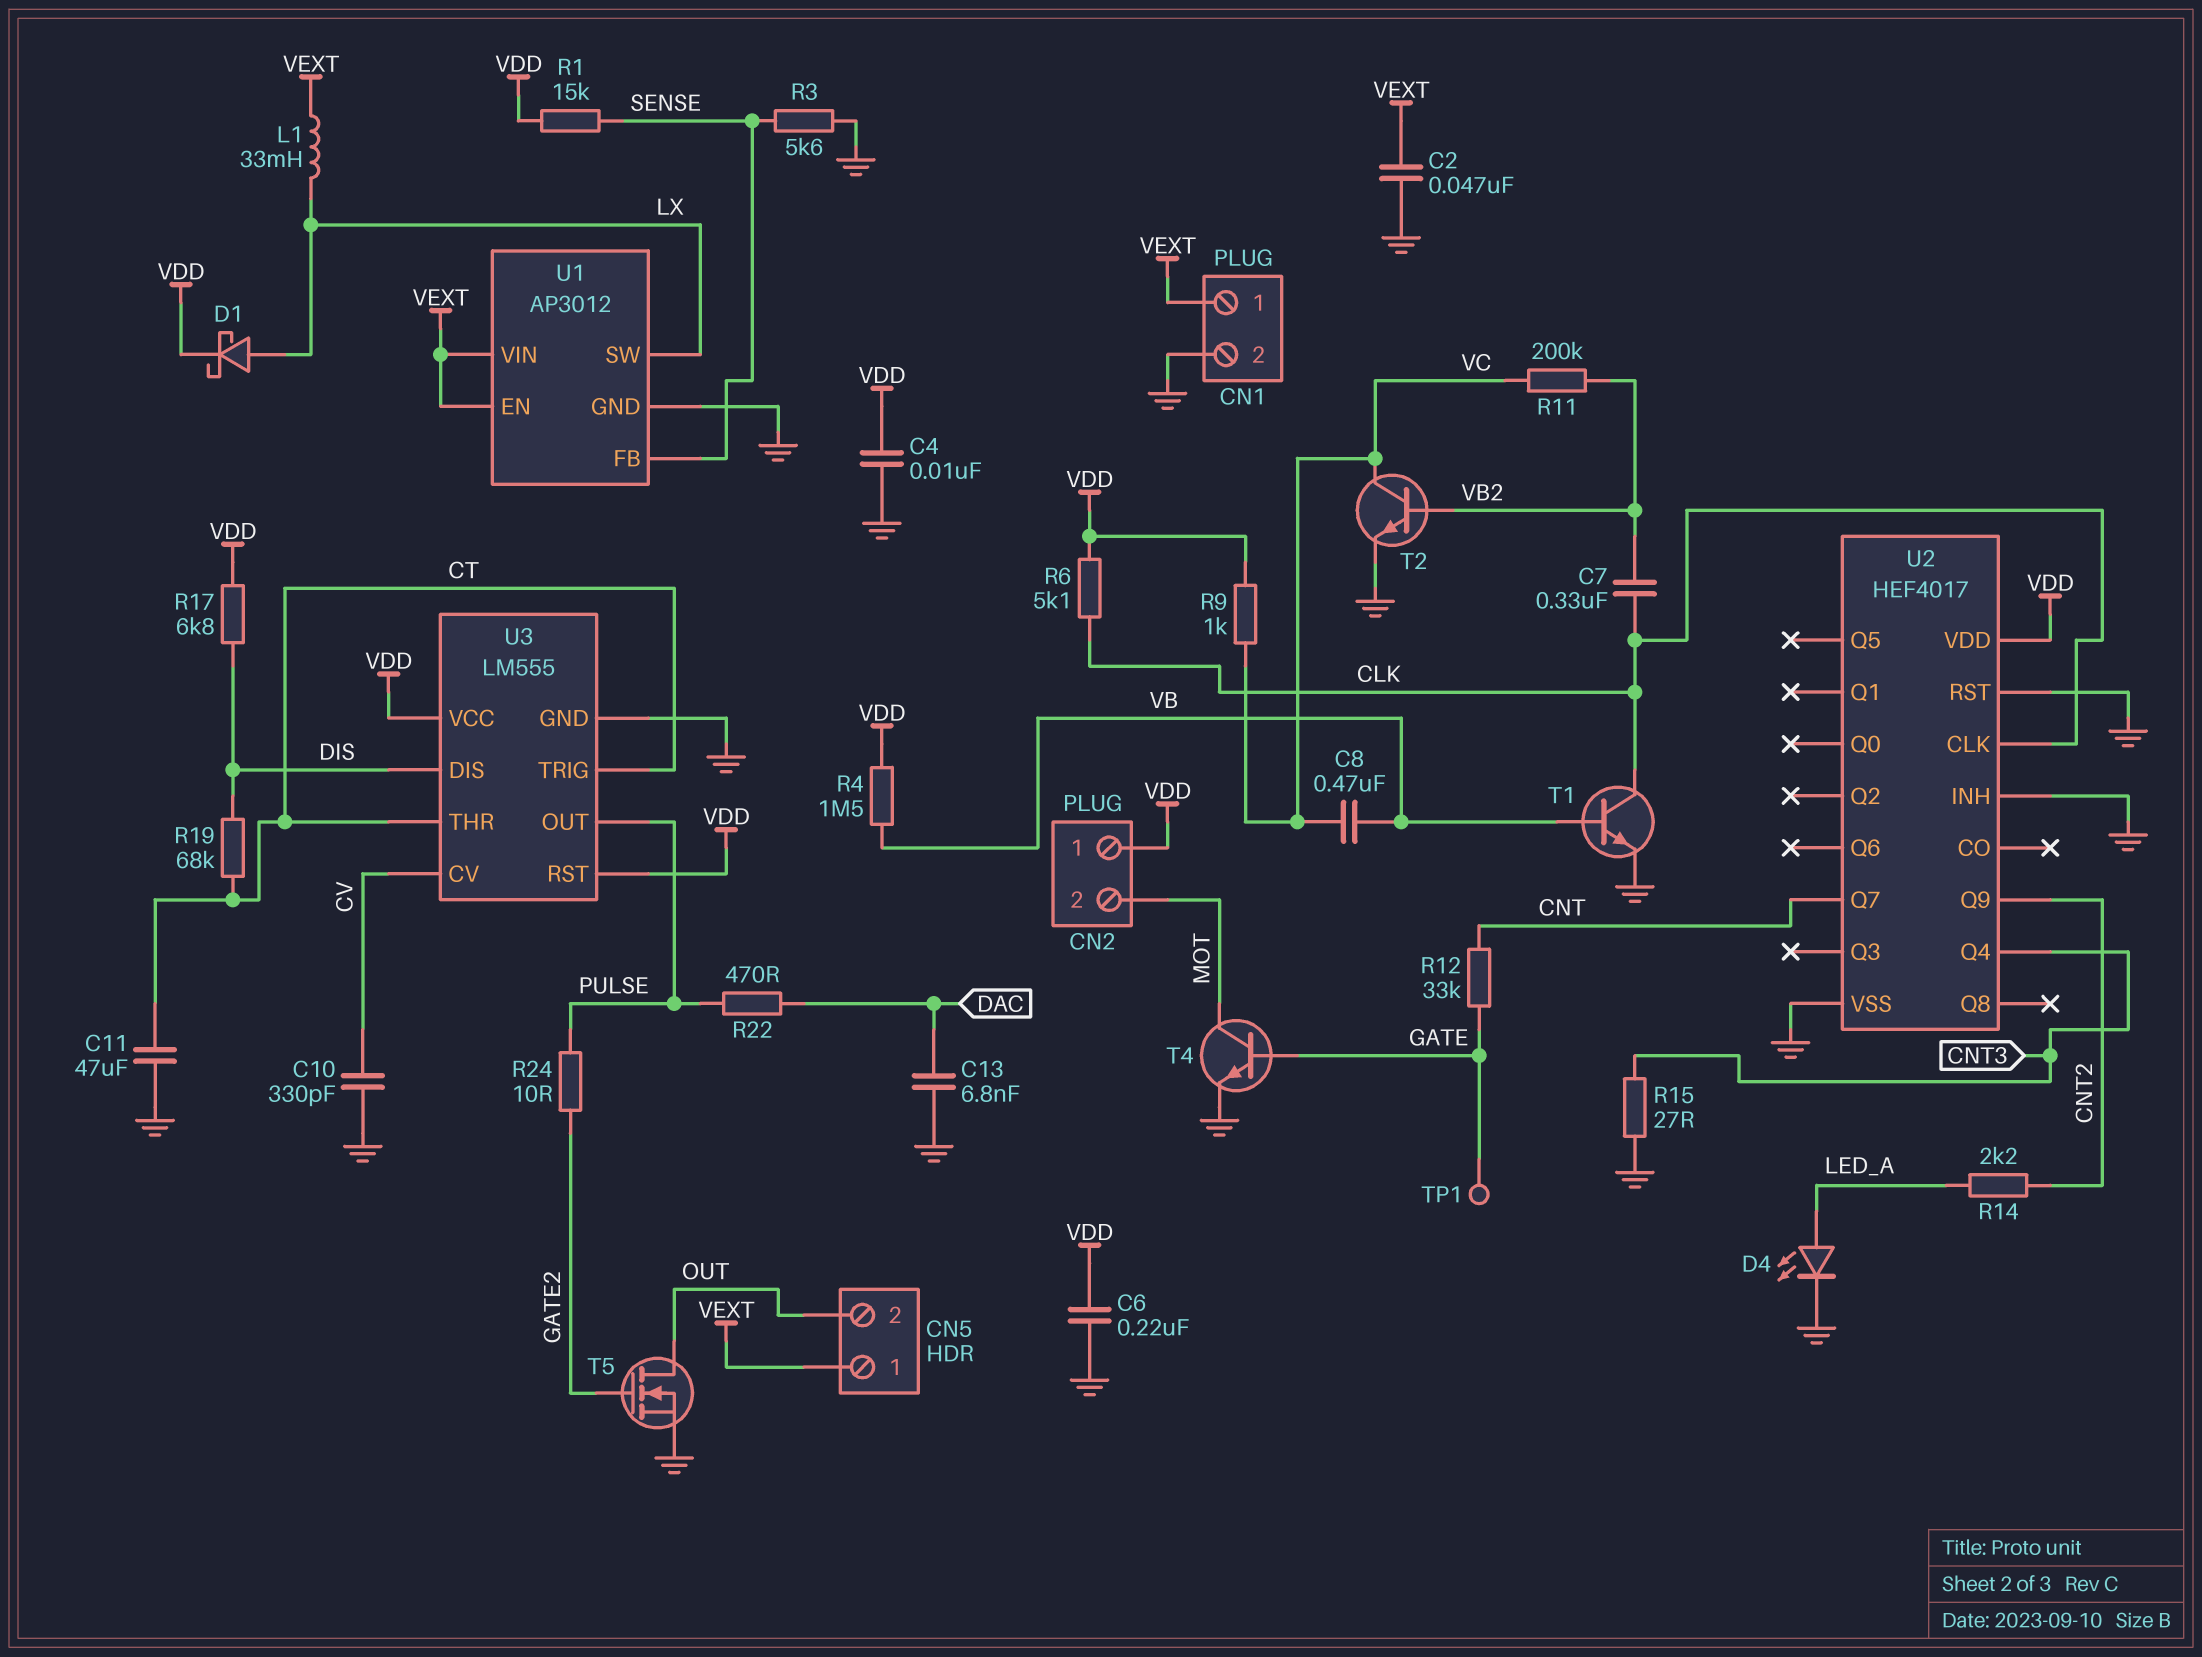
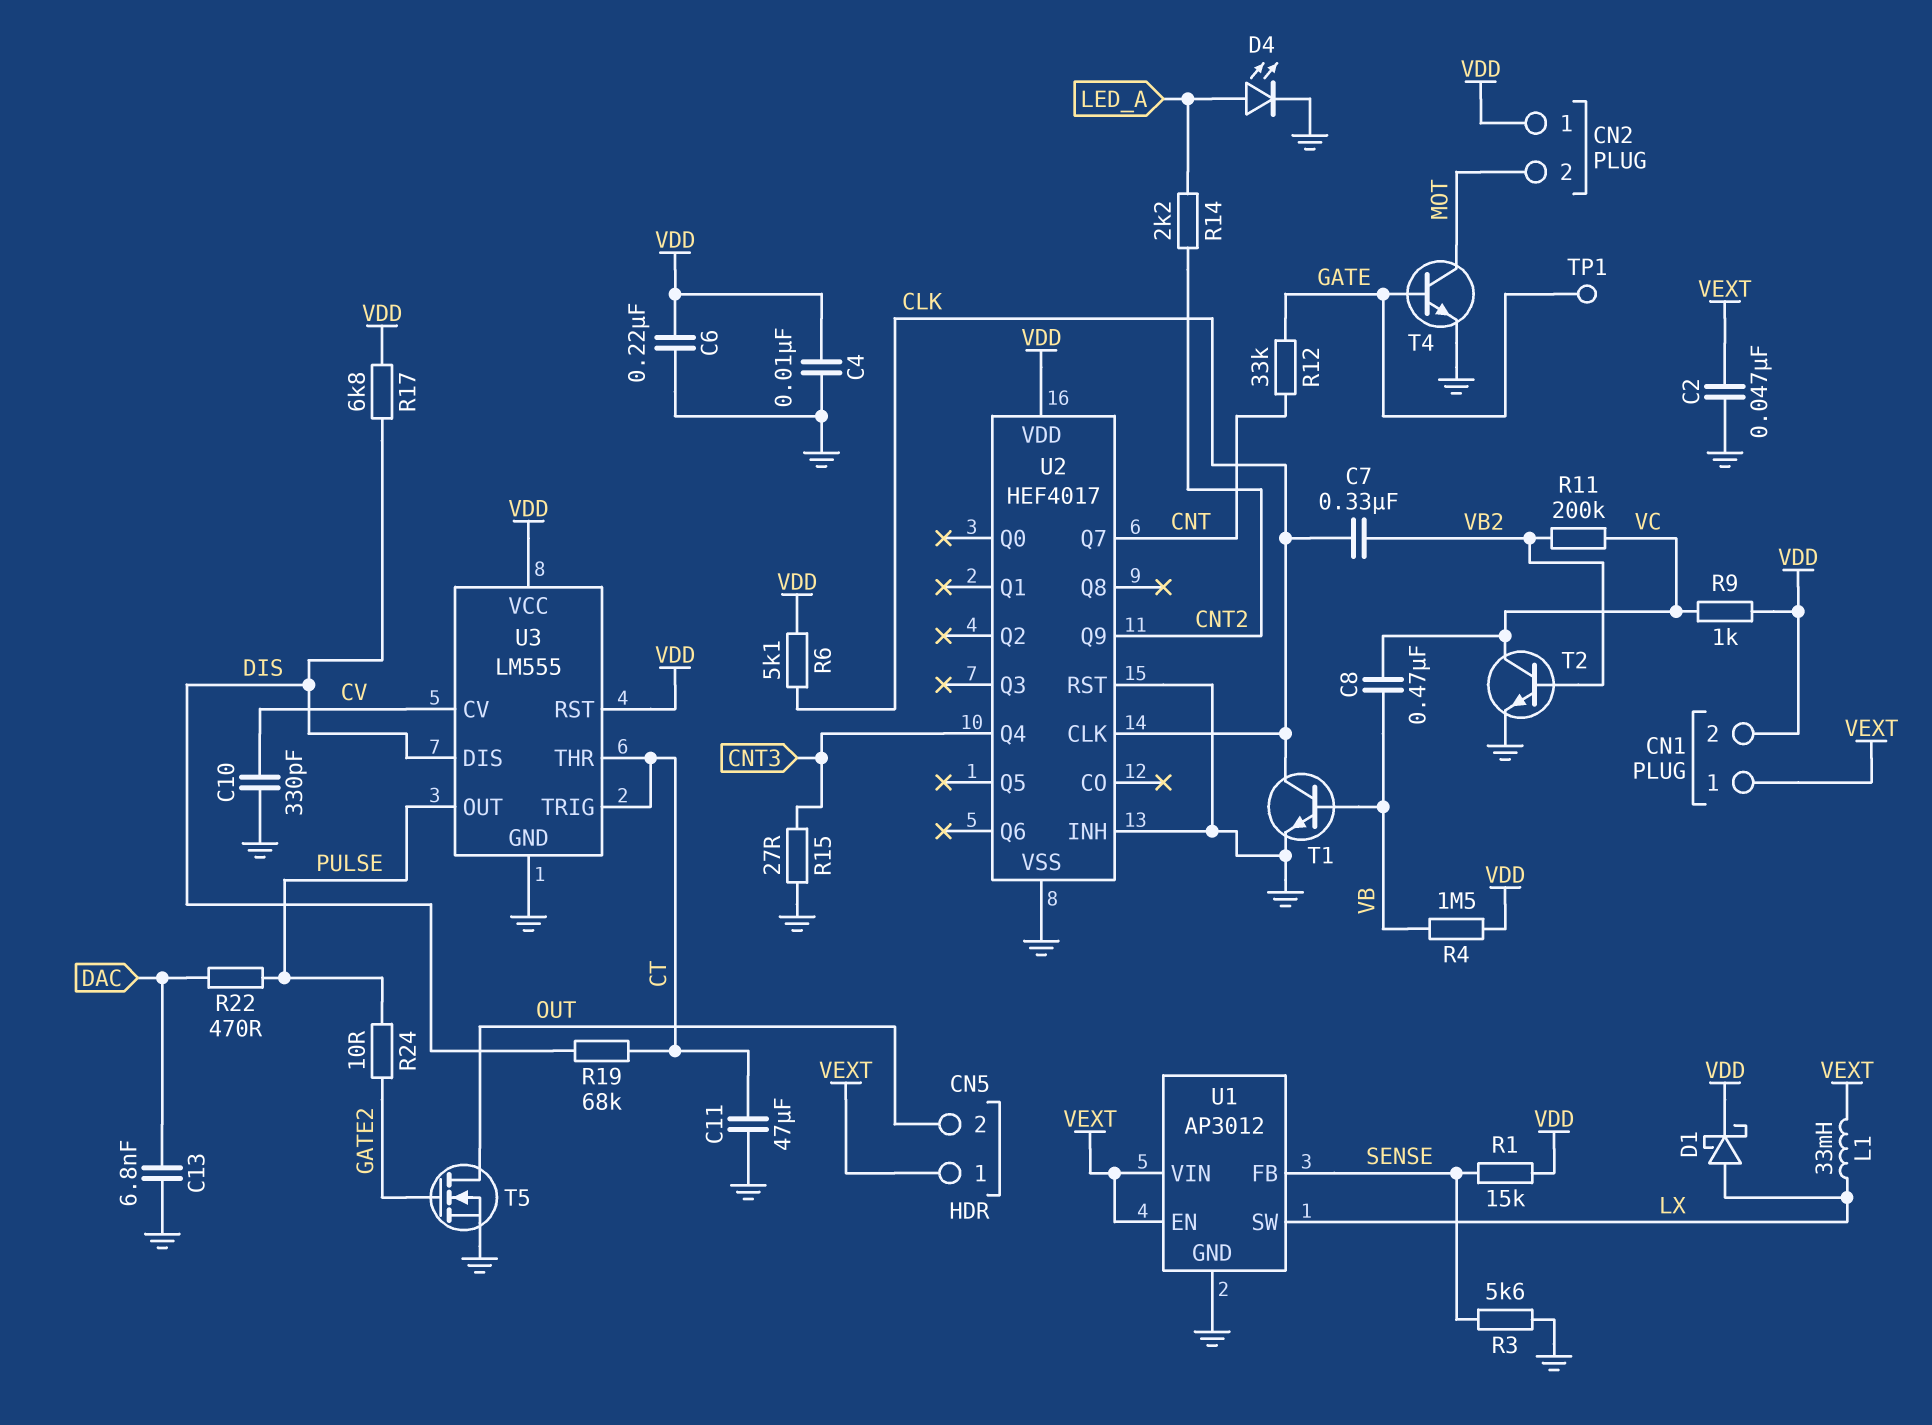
CN1 pin 2: GND -> VDD

